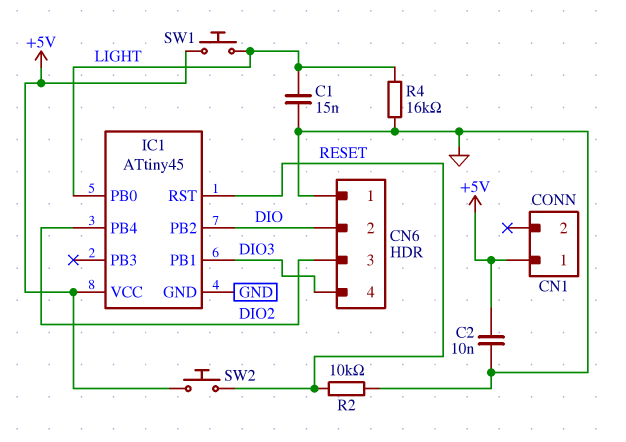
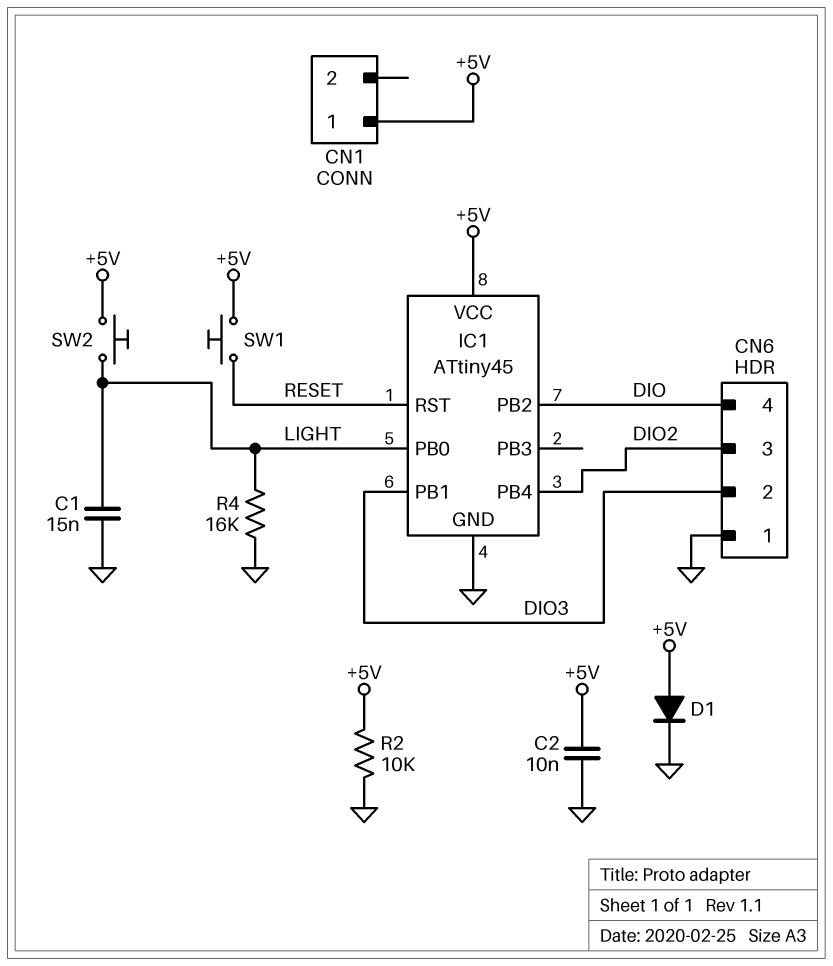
CN6 pin 2: DIO -> DIO3
CN6 pin 4: DIO3 -> DIO
D1: none -> diode (A +5V, K GND)
R2: 10k (GND, RESET) -> 10k (+5V, GND)
SW1: button (+5V, LIGHT) -> button (+5V, RESET)
SW2: button (+5V, RESET) -> button (+5V, LIGHT)

